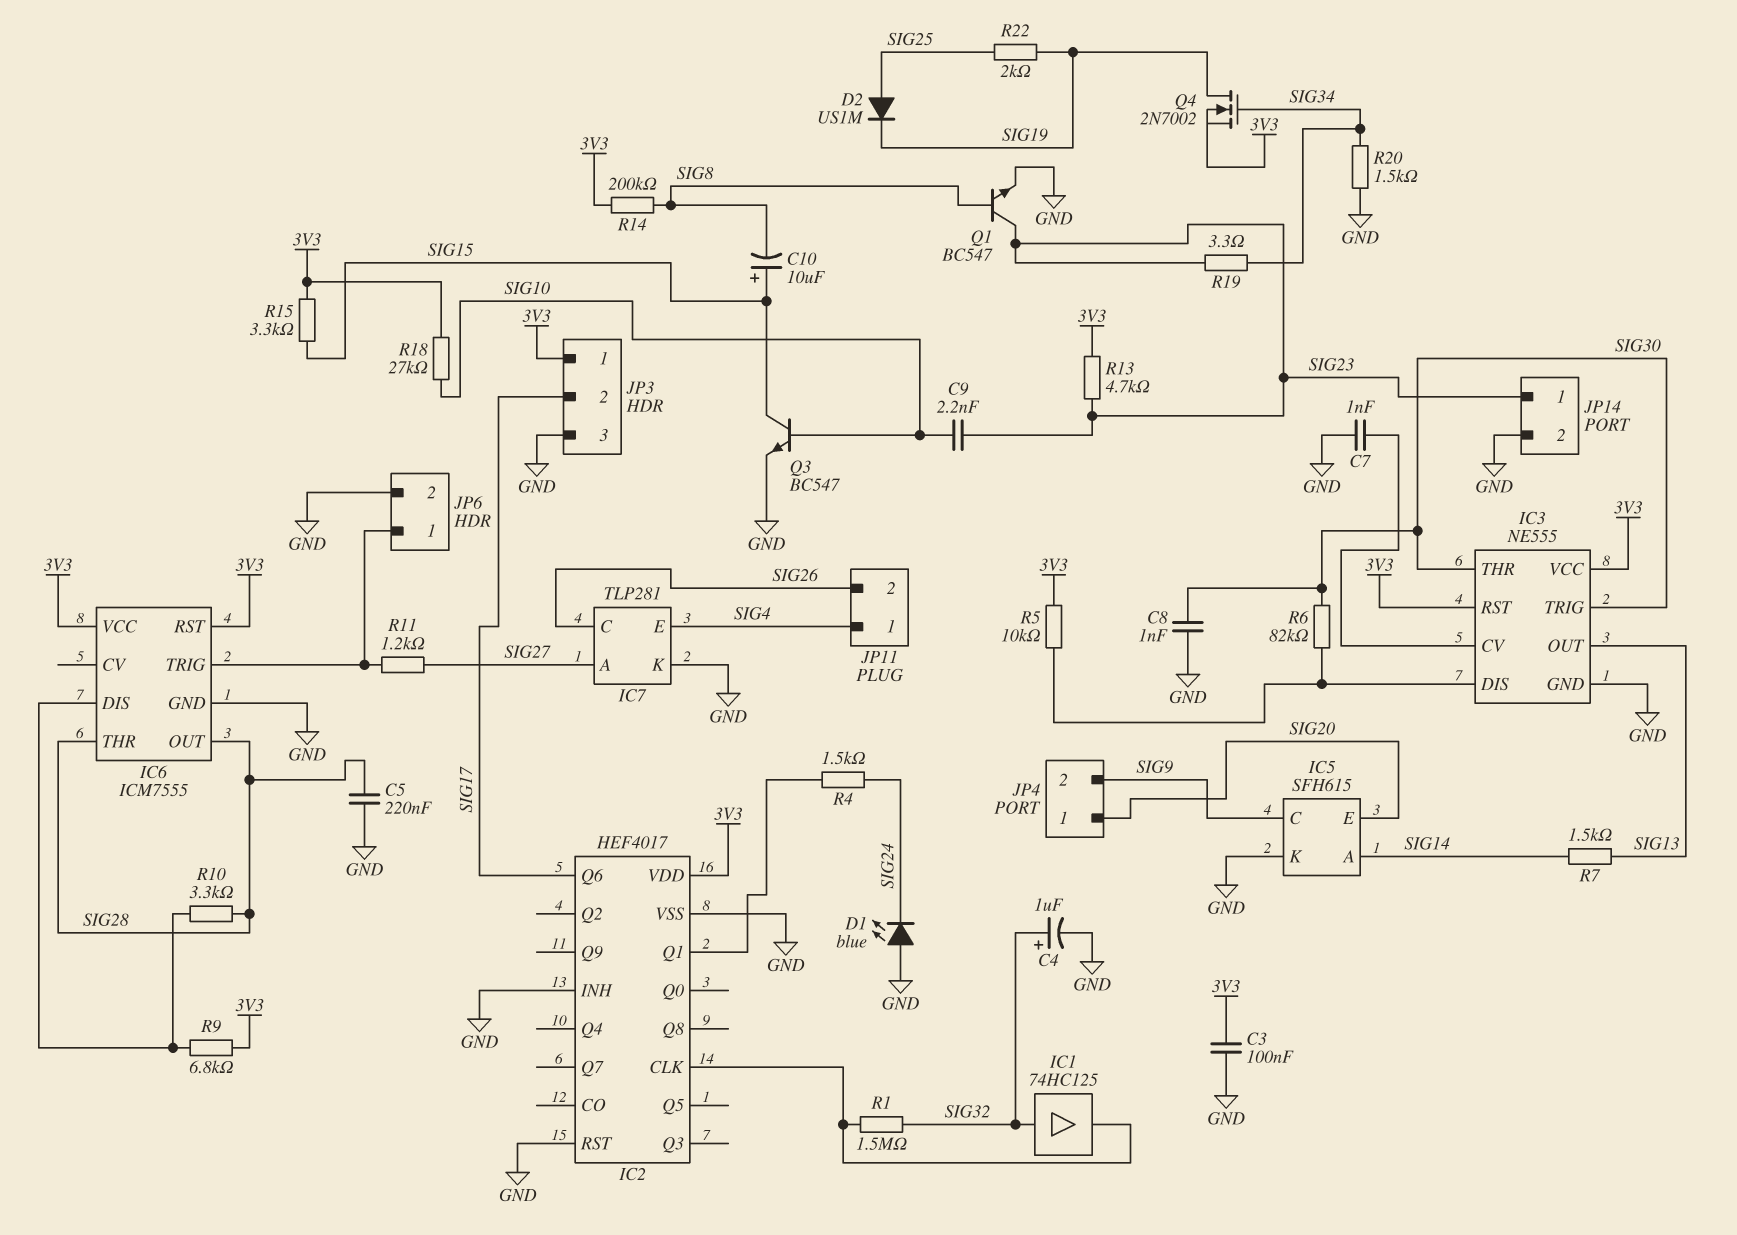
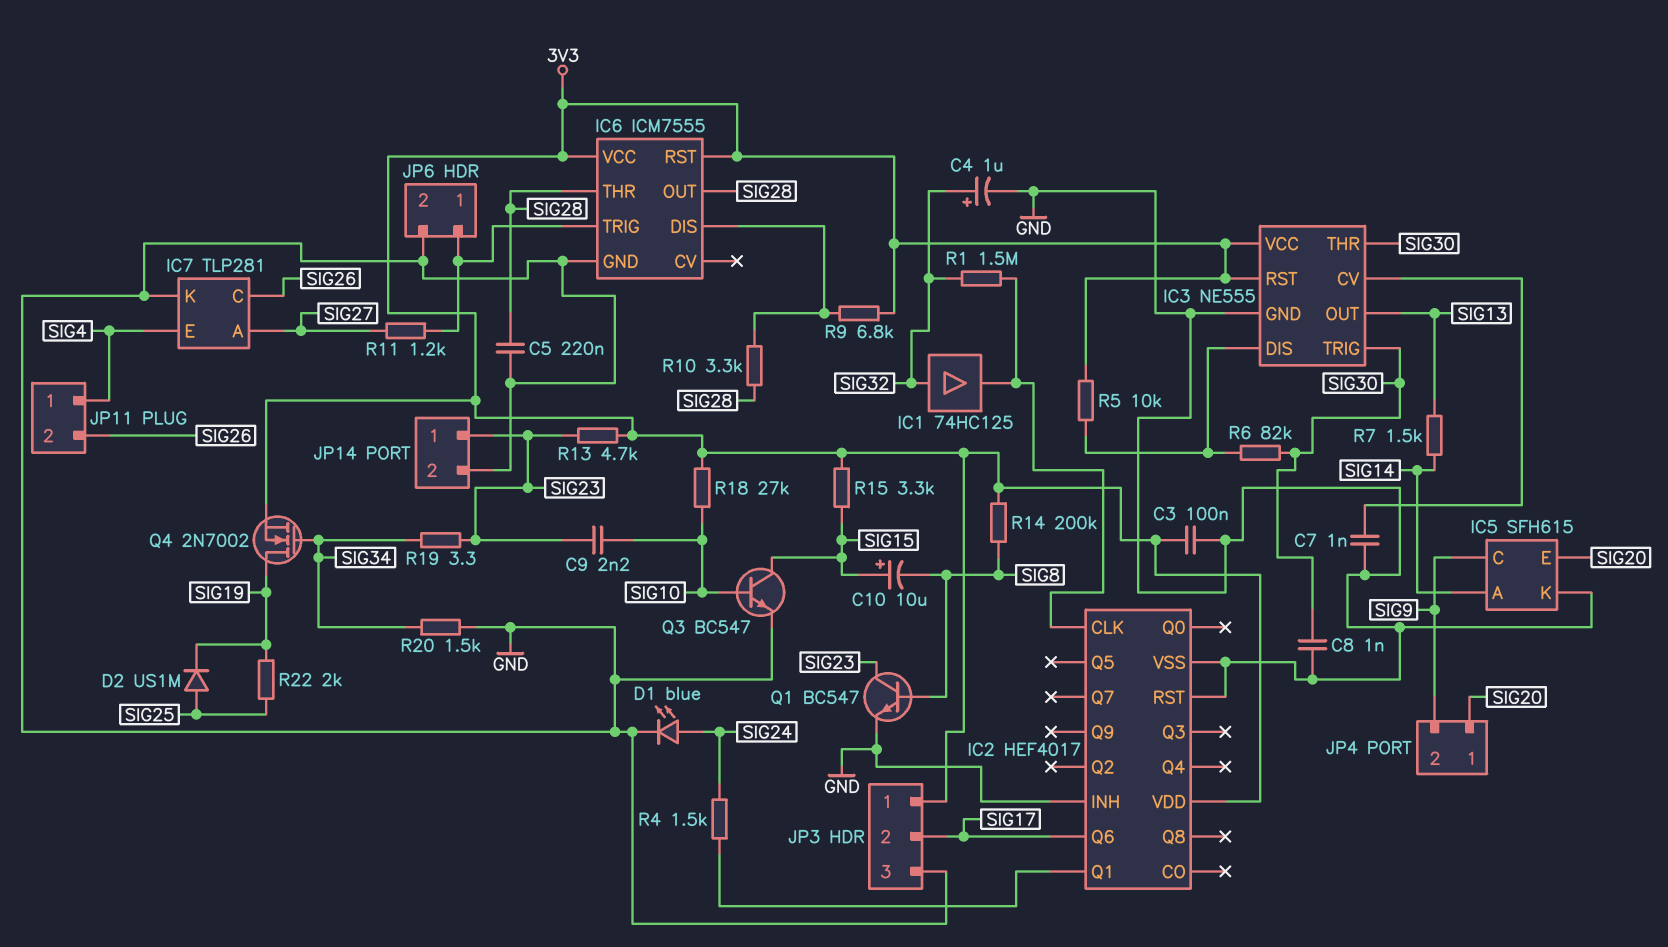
D1: LED blue (A GND, K SIG24) -> LED blue (A SIG24, K GND)

